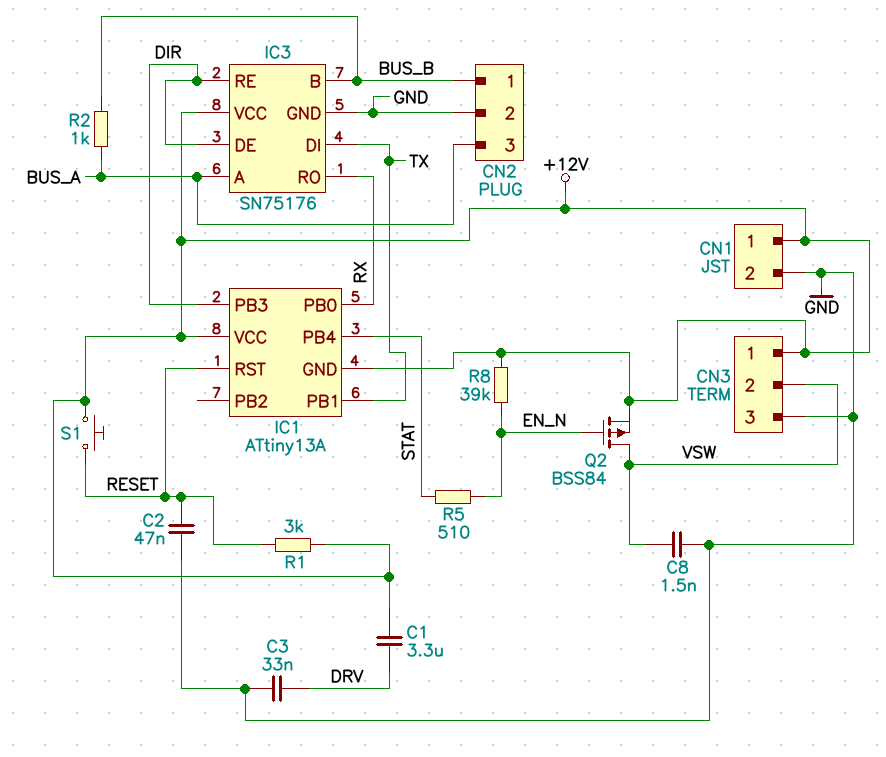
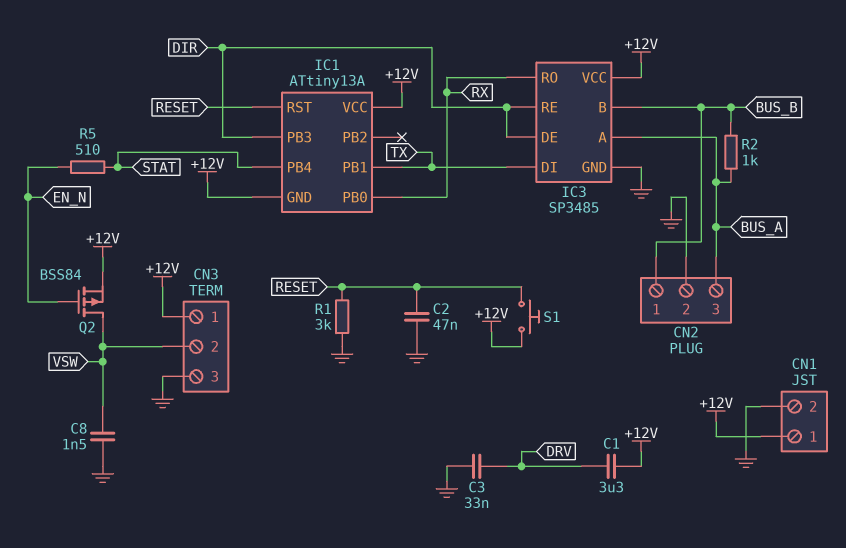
IC3: SN75176 -> SP3485
R1: 3k (+12V, RESET) -> 3k (GND, RESET)
R8: 39k (+12V, EN_N) -> none

